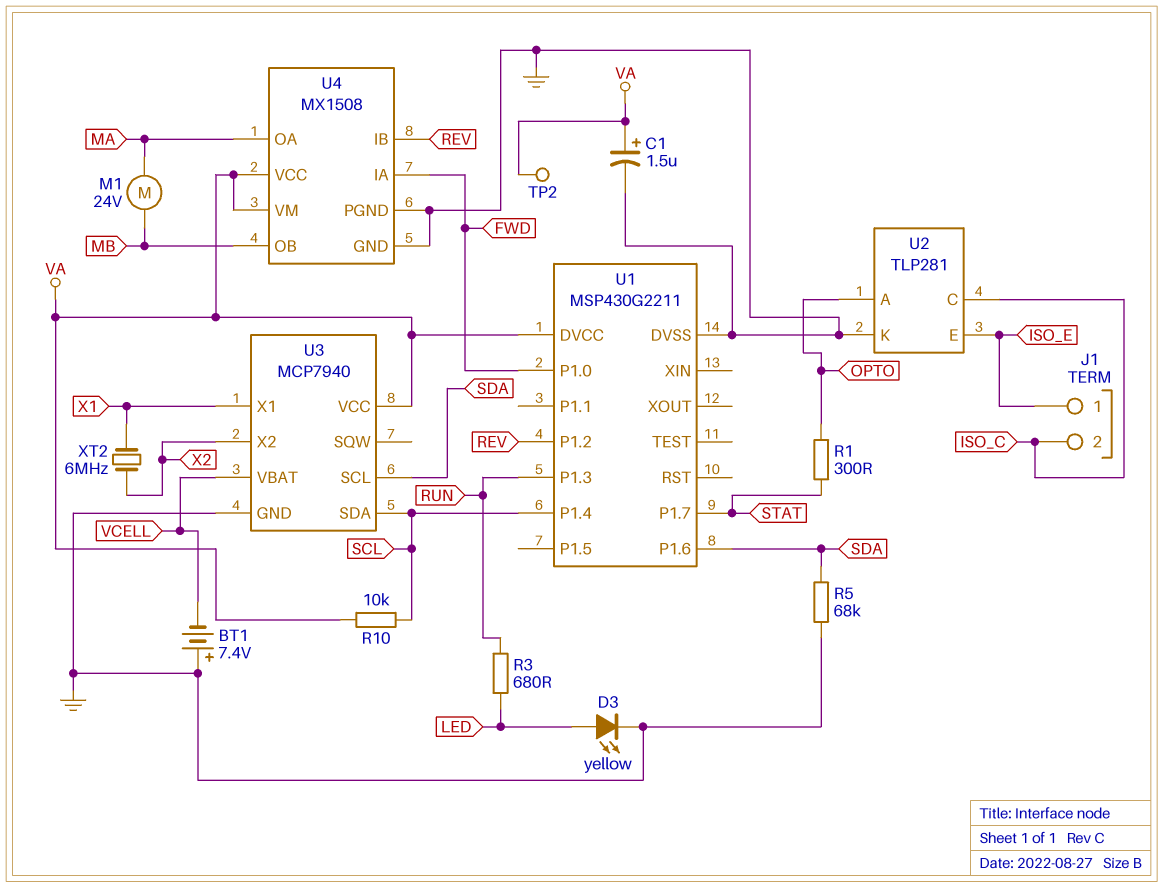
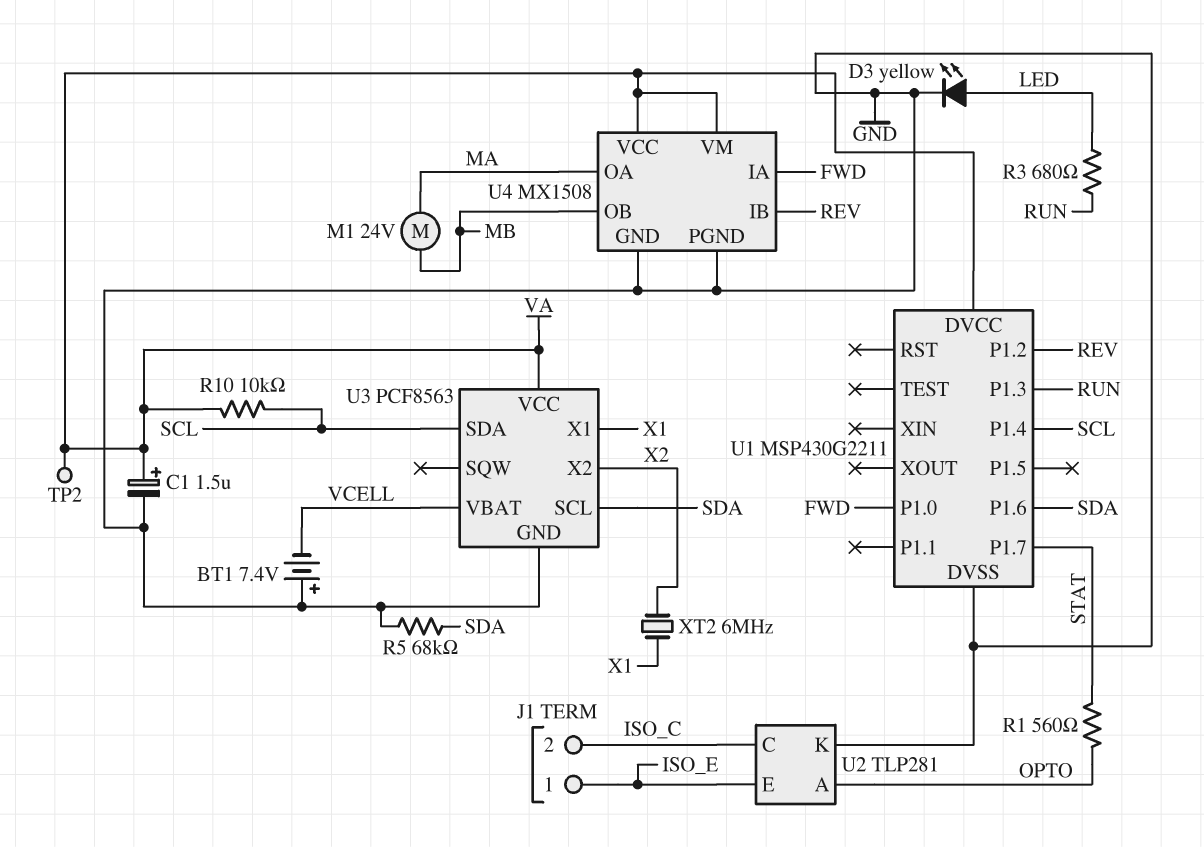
R1: 300 (OPTO, STAT) -> 560 (OPTO, STAT)
U3: MCP7940 -> PCF8563

